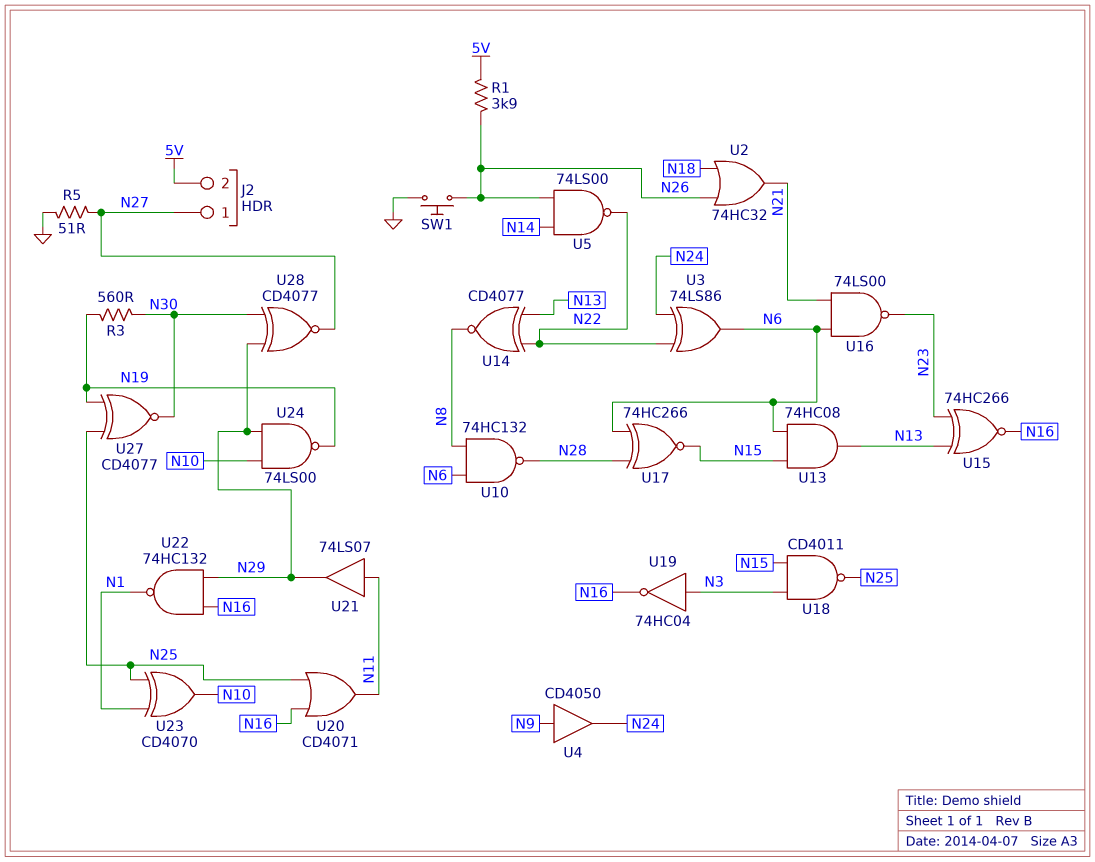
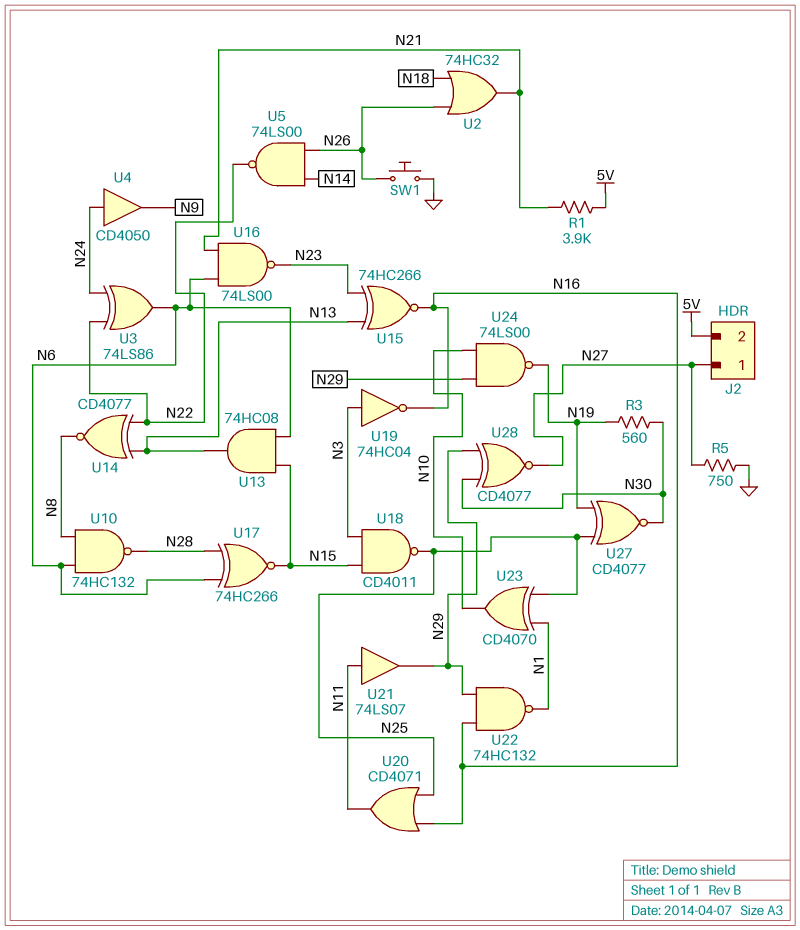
R1: 3.9k (5V, N26) -> 3.9k (5V, N21)
R5: 51 (GND, N27) -> 750 (GND, N27)
U4: buffer CD4050 (in N9, out N24) -> buffer CD4050 (in N24, out N9)

